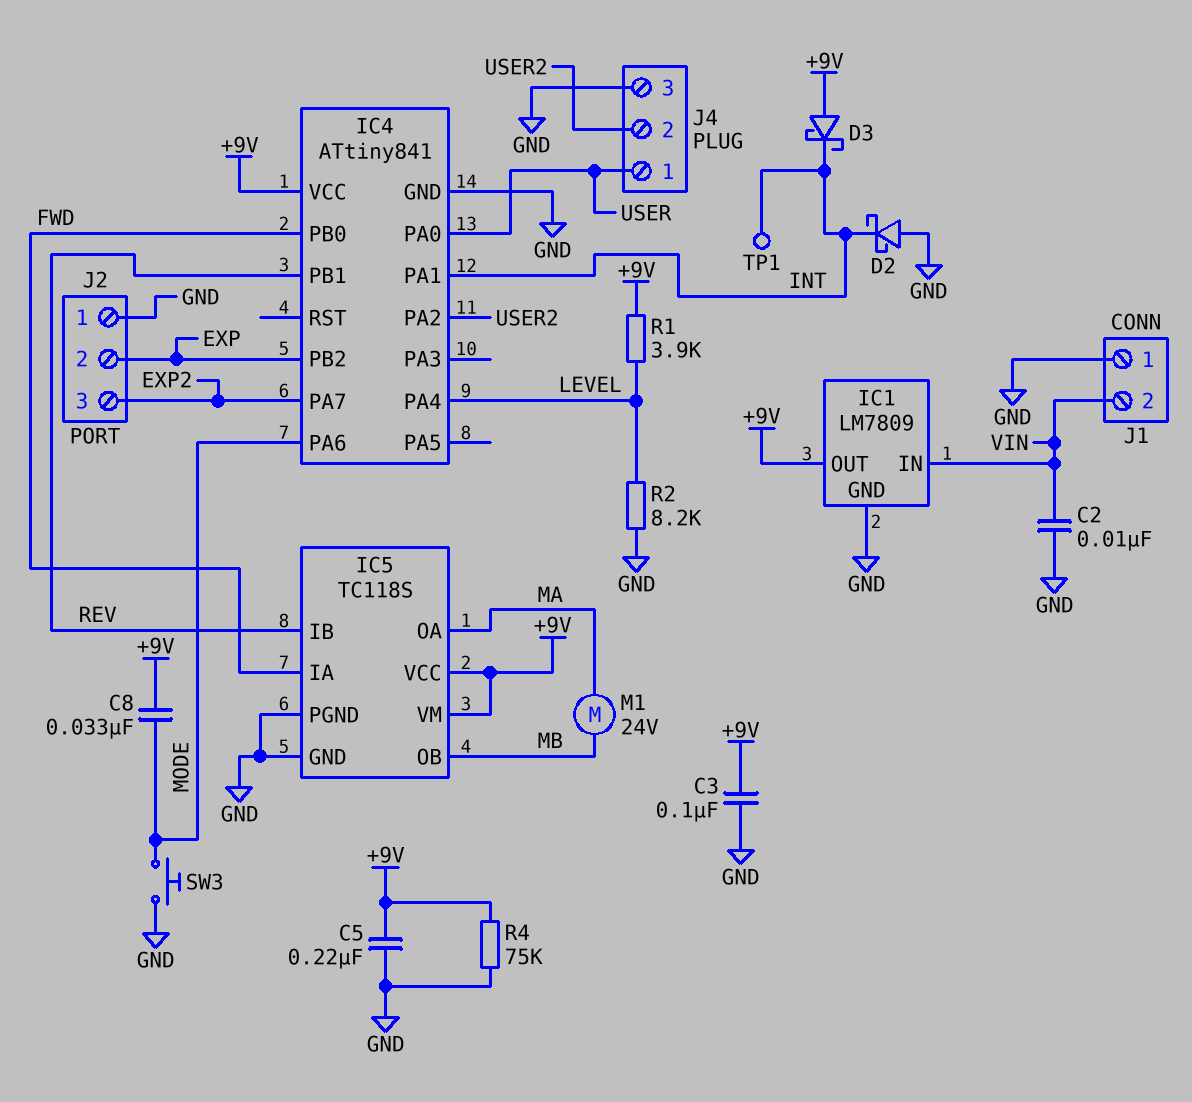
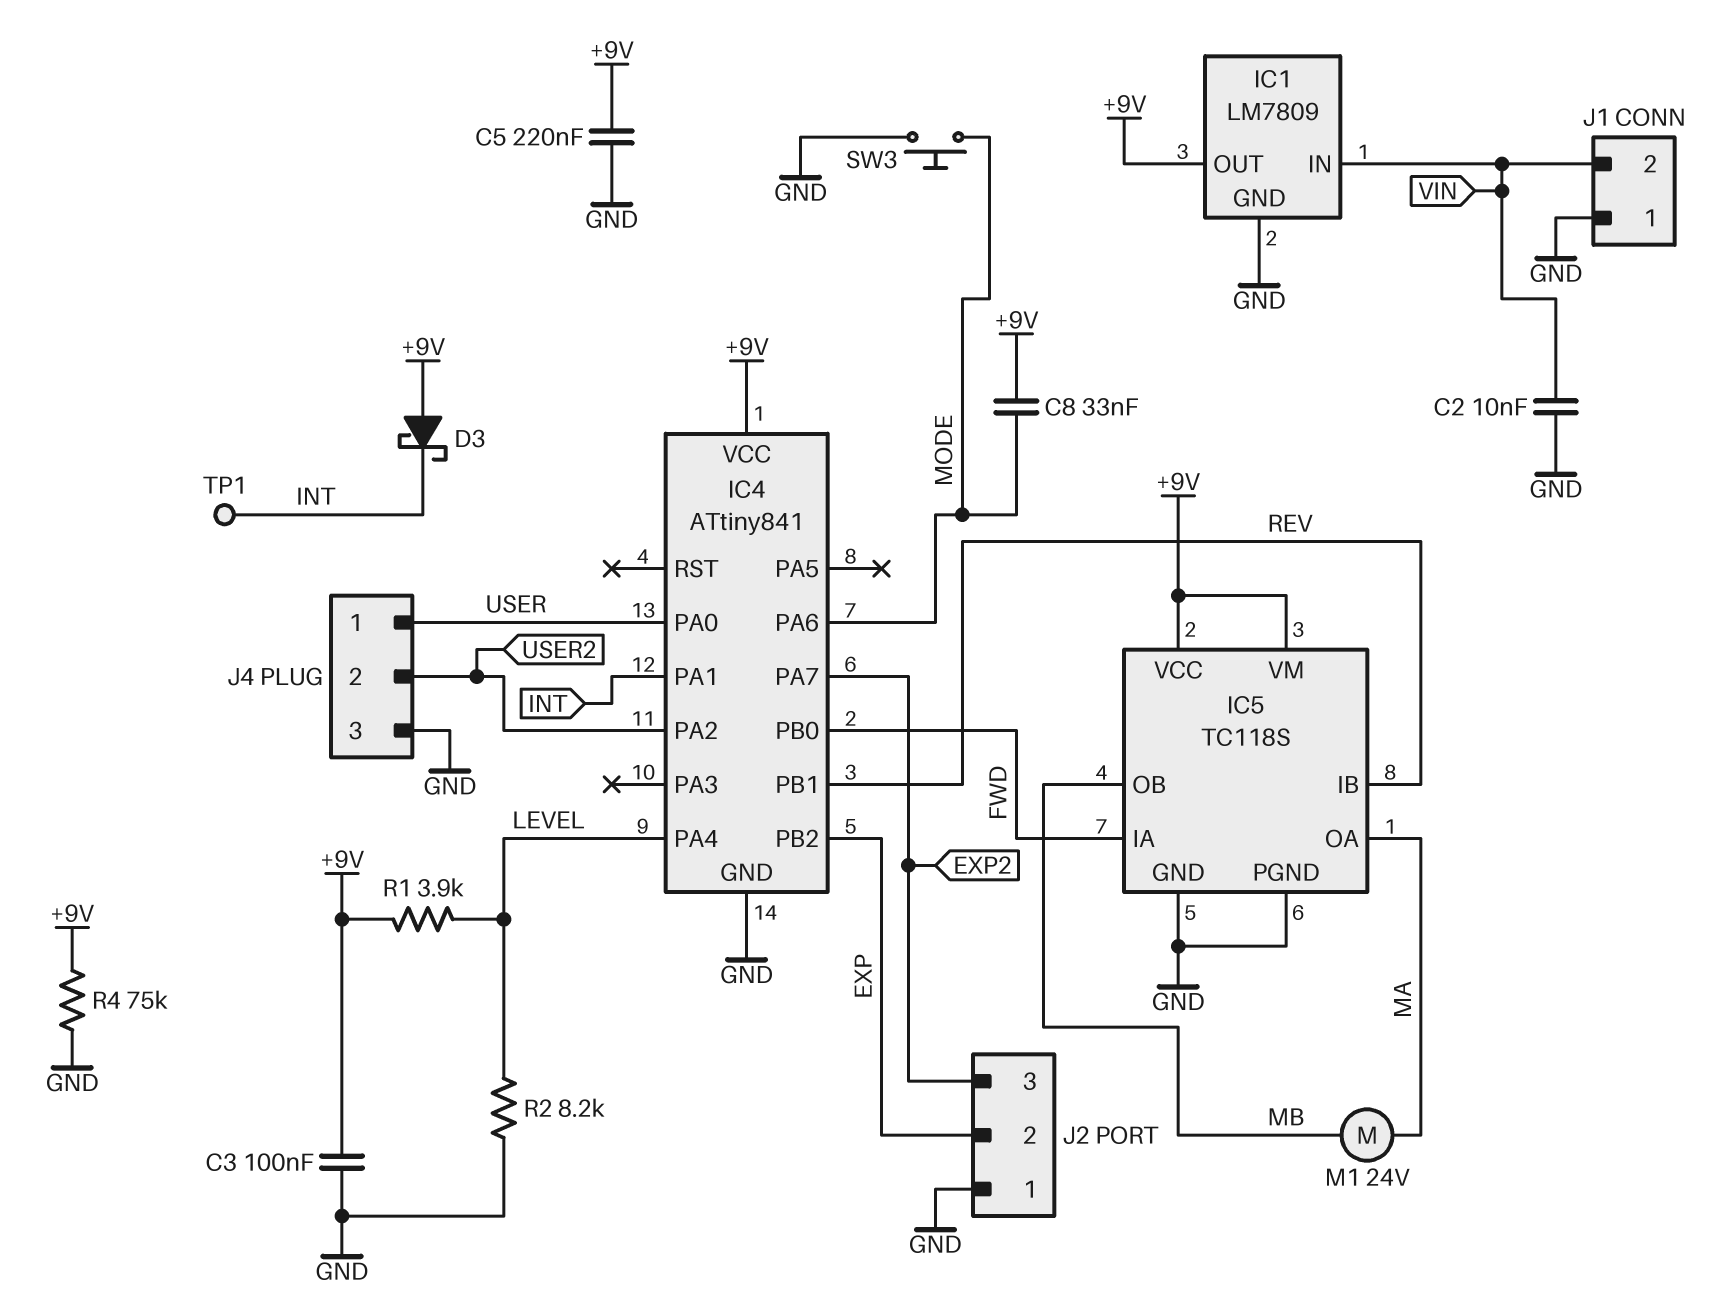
D2: schottky (A GND, K INT) -> none

